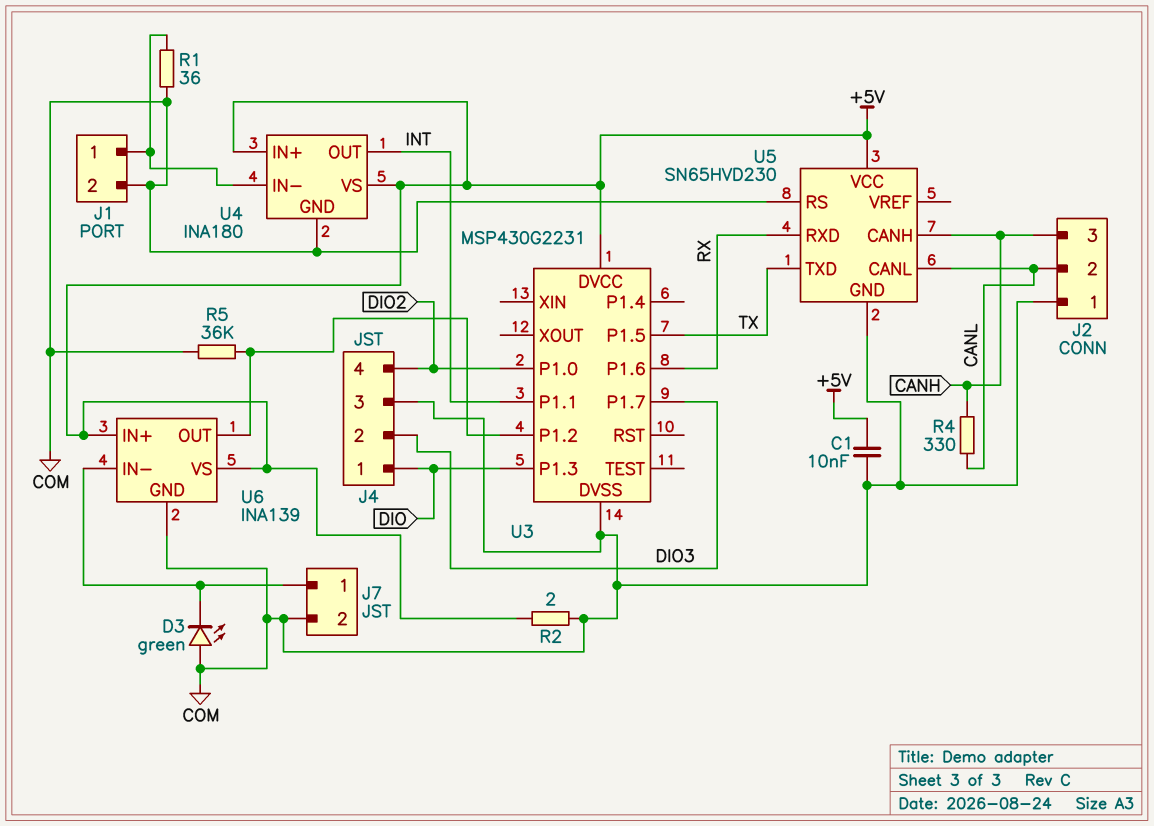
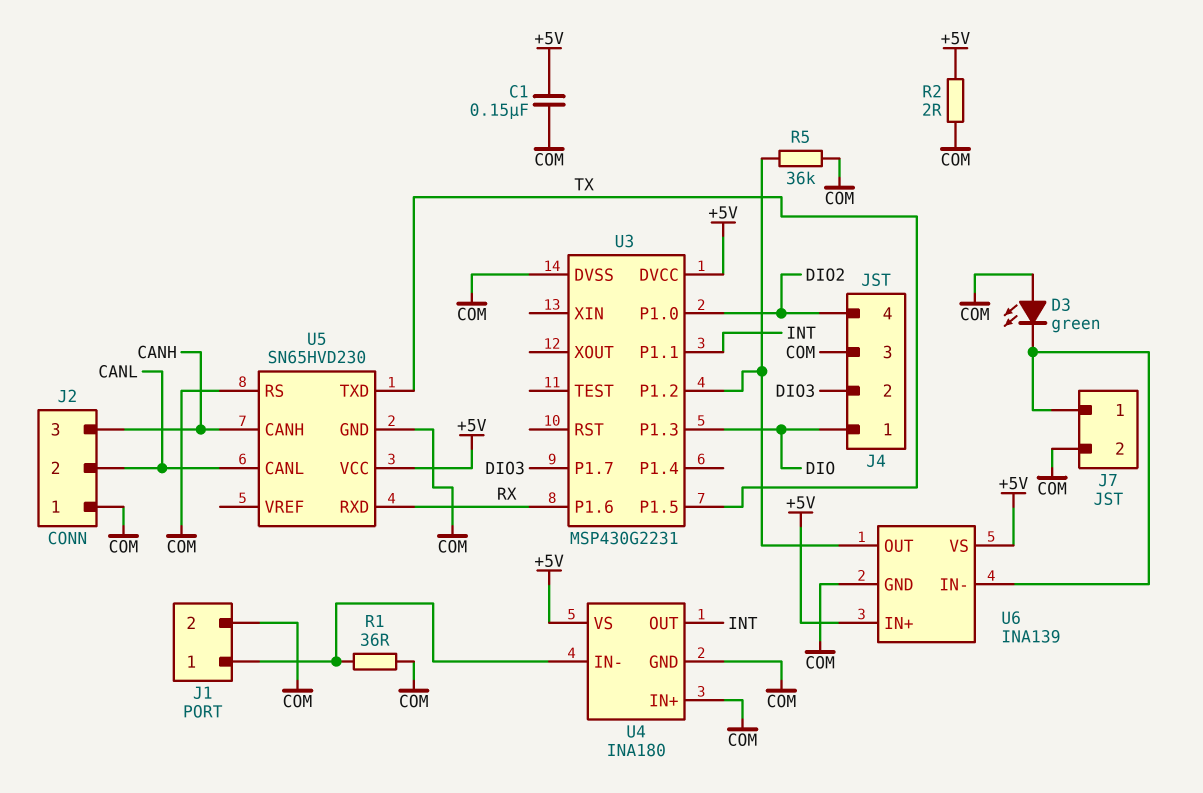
C1: 10nF (+5V, COM) -> 150nF (+5V, COM)
R4: 330 (CANH, CANL) -> none
U4 pin IN+: +5V -> COM

